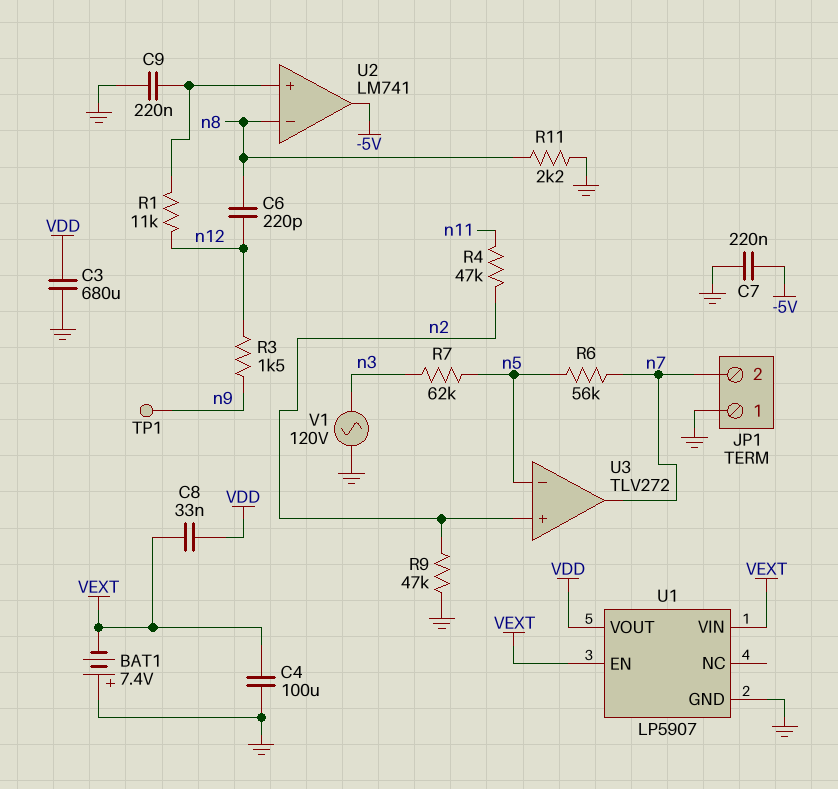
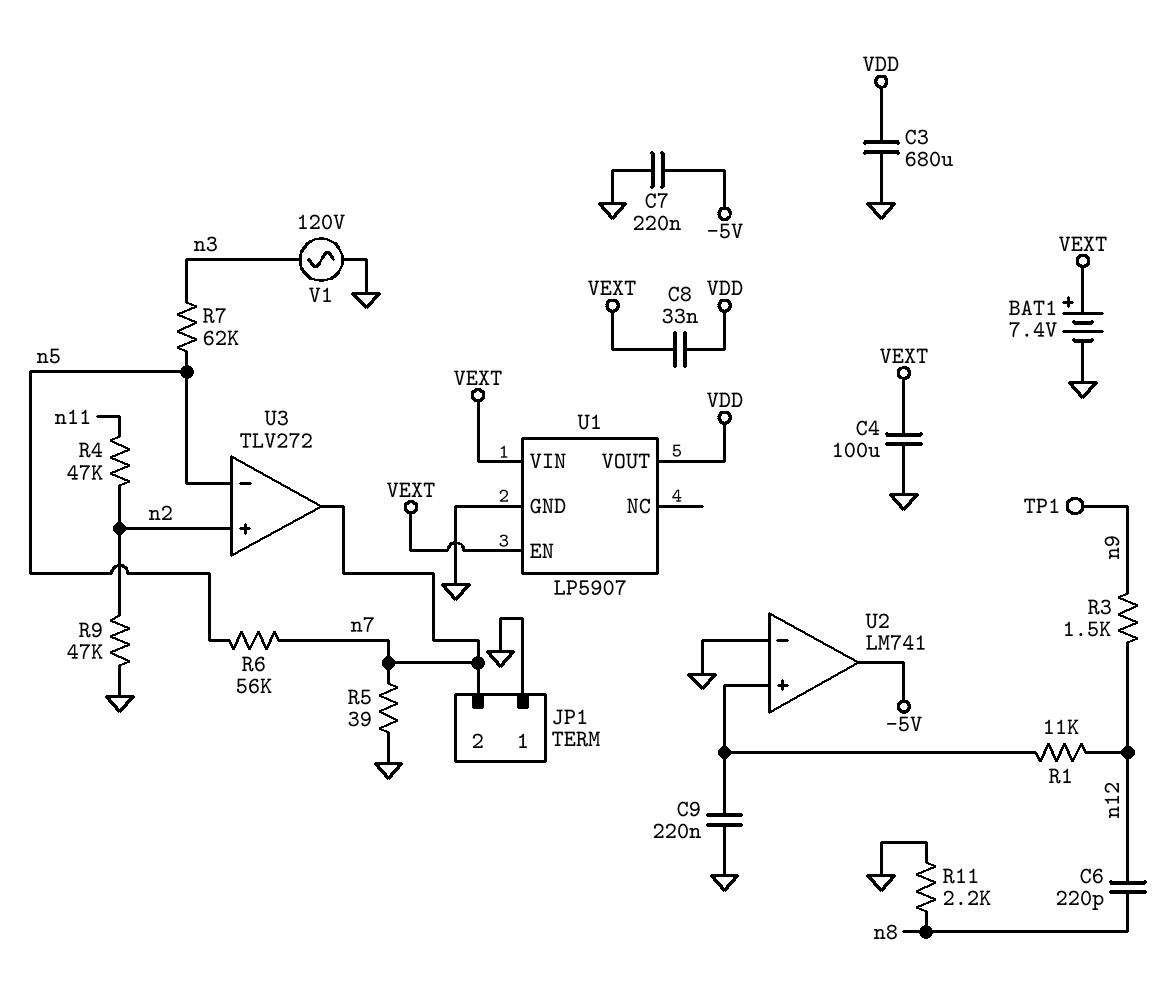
BAT1: 7.4V (plus GND, minus VEXT) -> 7.4V (plus VEXT, minus GND)
R5: none -> 39 (GND, n7)
U2 pin in-: n8 -> GND

